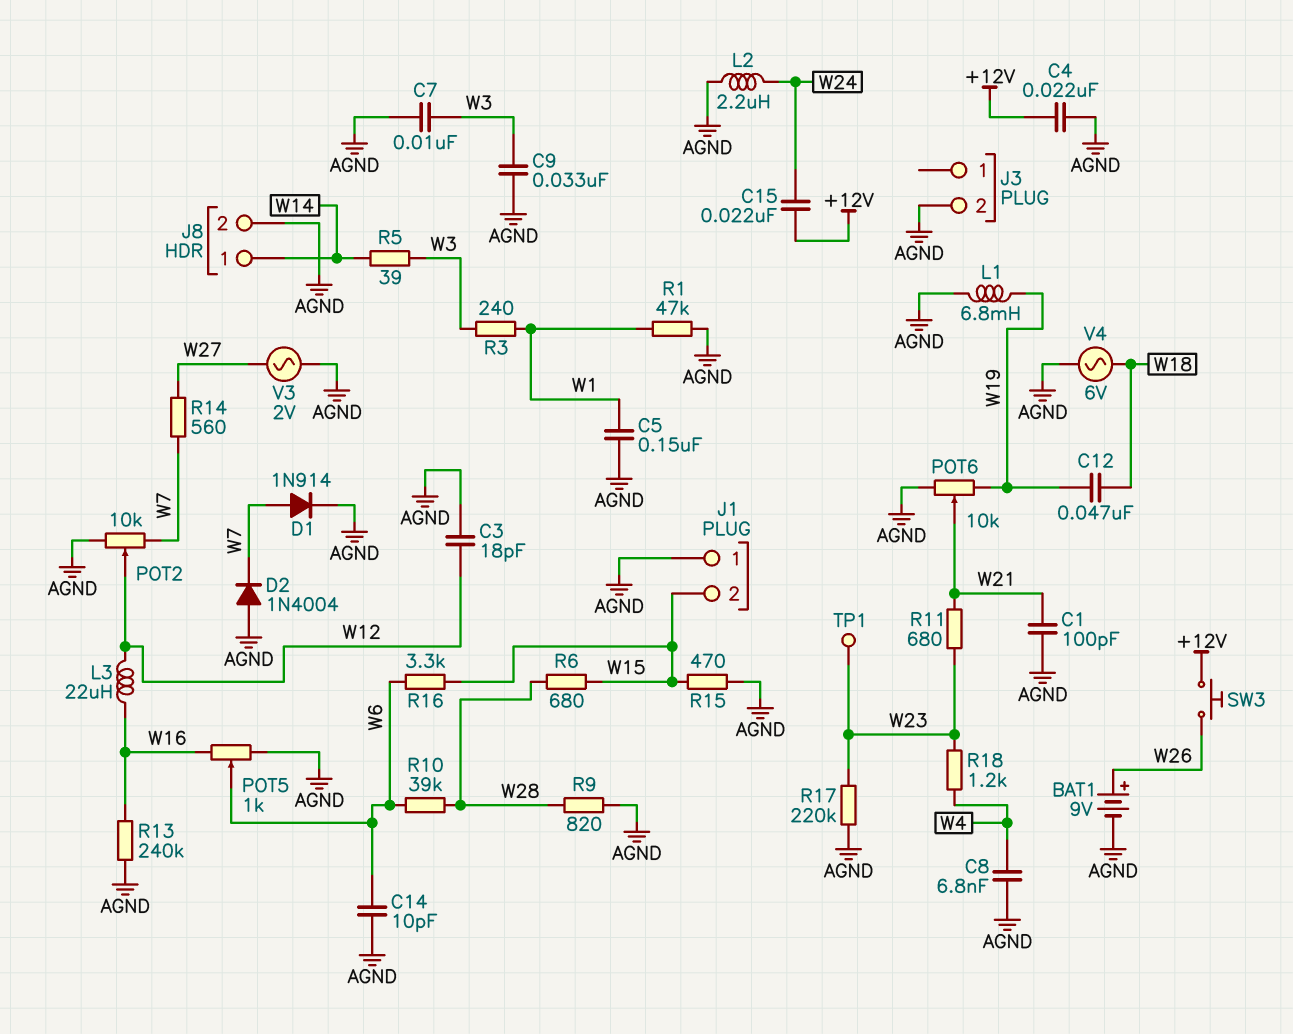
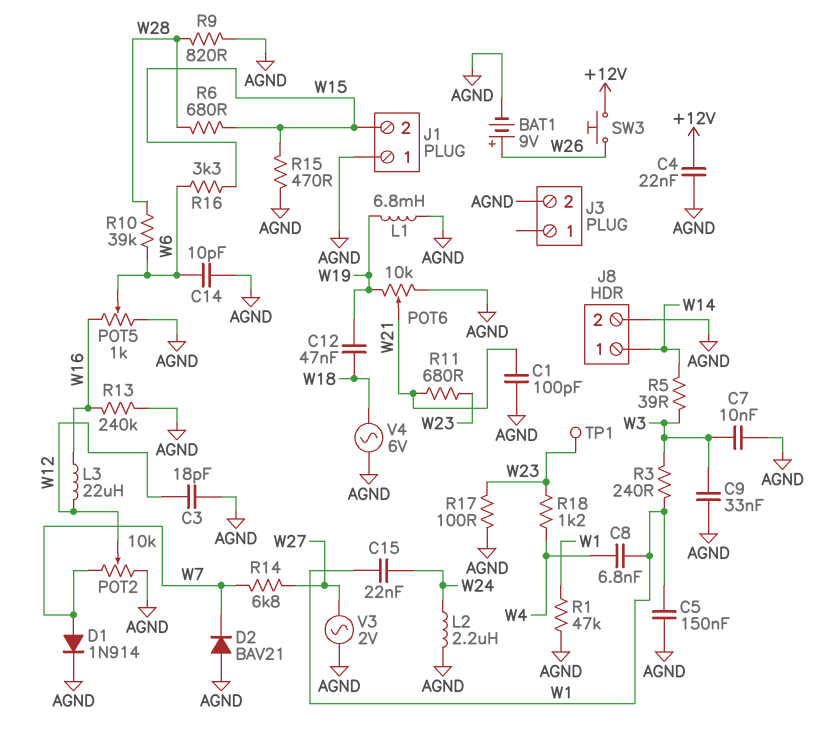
C8: 6.8nF (AGND, W4) -> 6.8nF (W1, W4)
C15: 22nF (+12V, W24) -> 22nF (W1, W24)
D2: diode 1N4004 (A AGND, K W7) -> diode BAV21 (A AGND, K W7)
R14: 560 (W7, W27) -> 6.8k (W7, W27)
R17: 220k (AGND, W23) -> 100 (AGND, W23)

